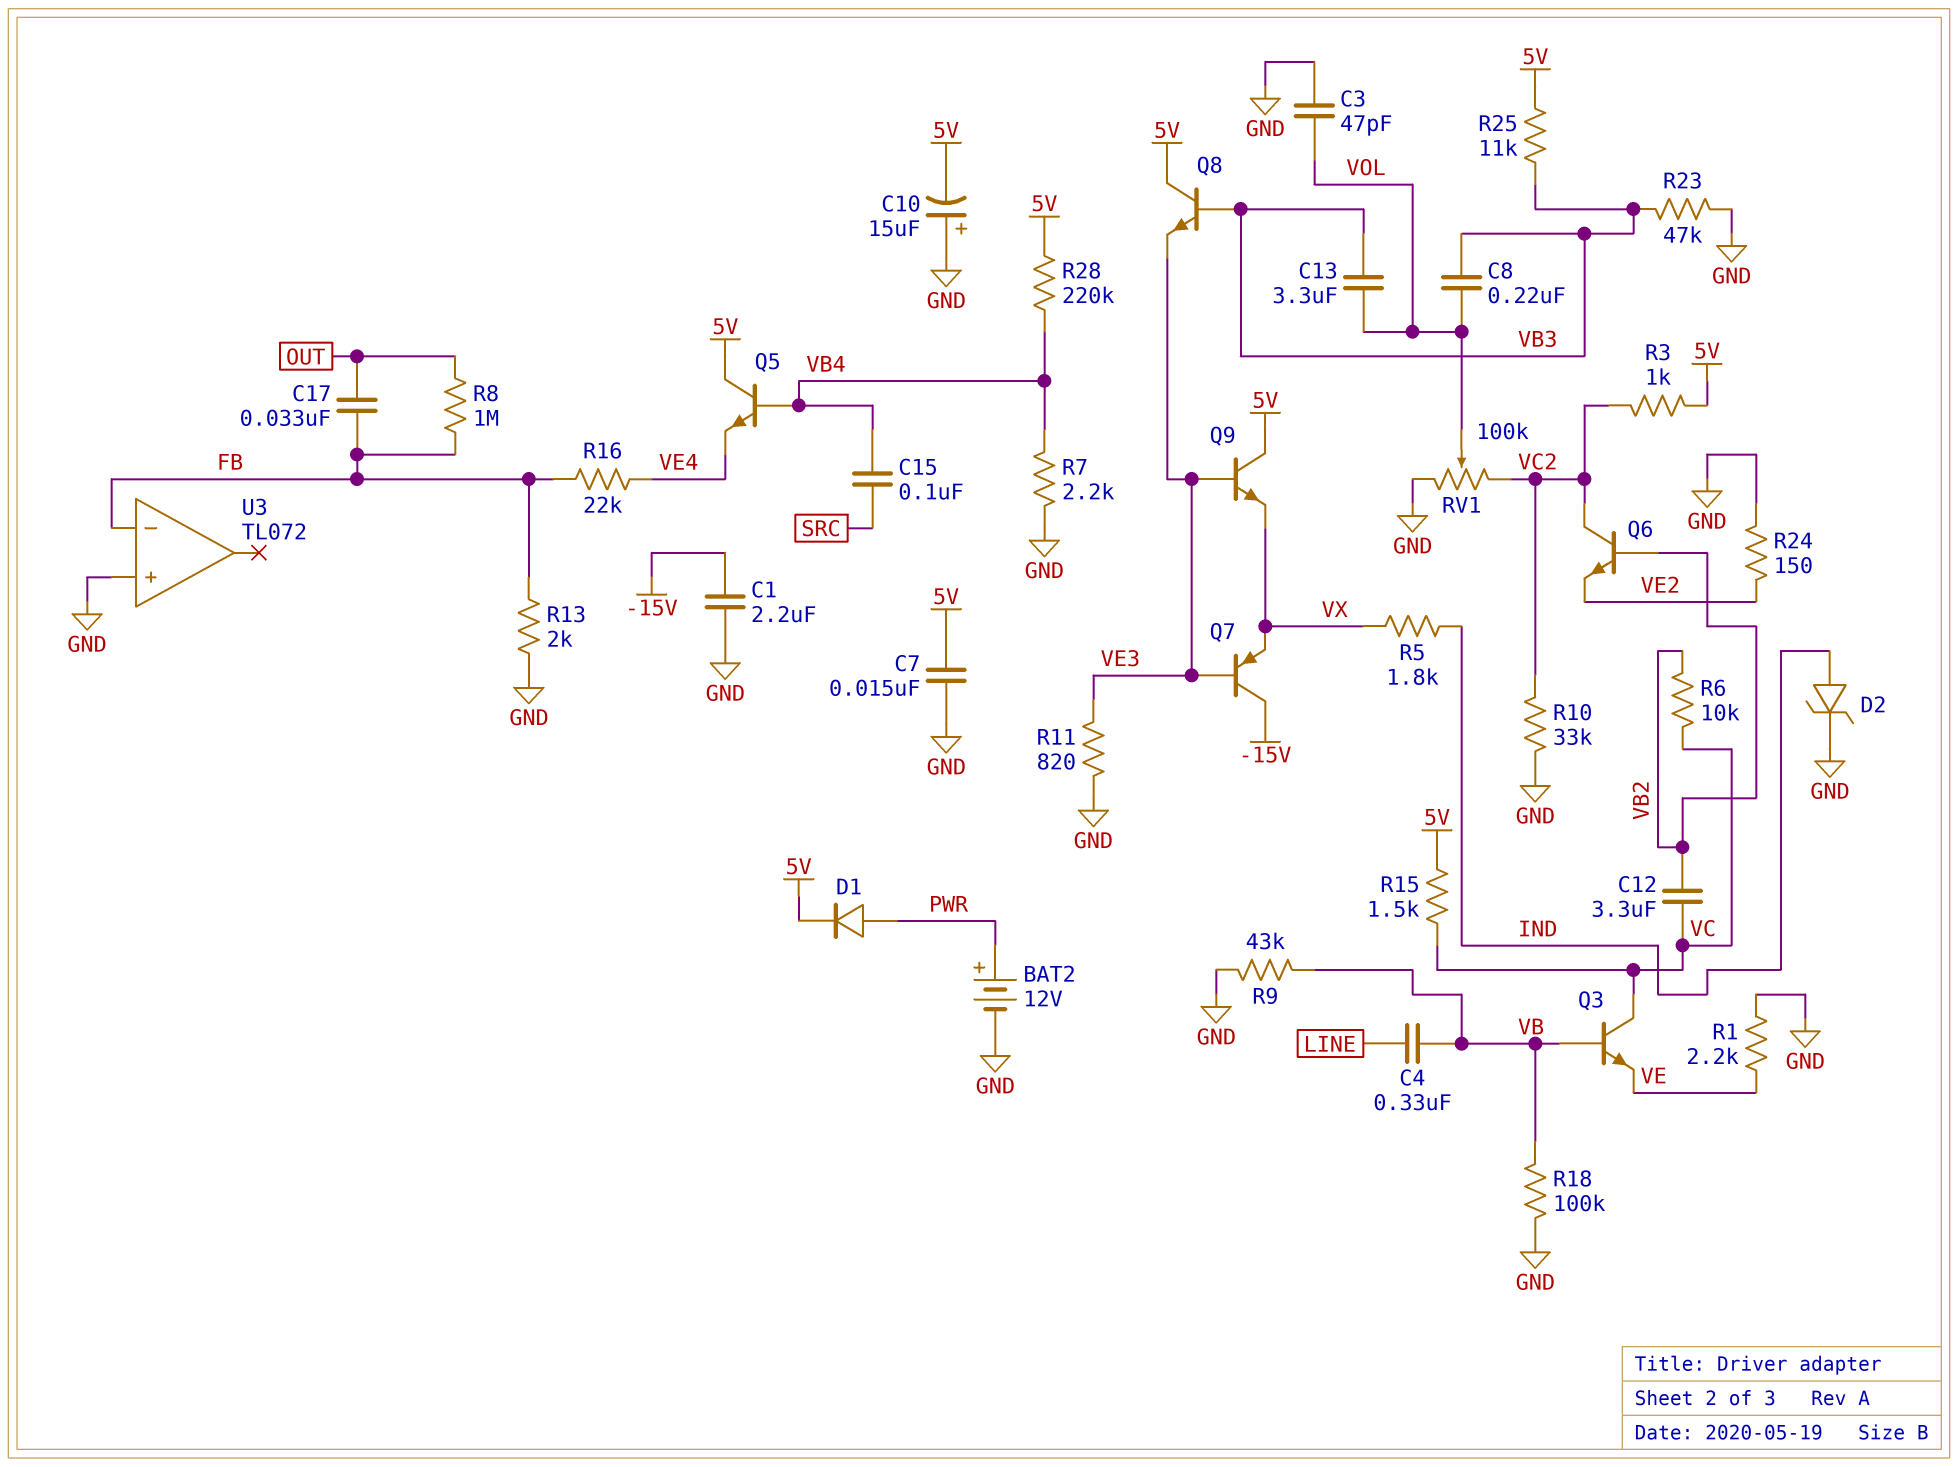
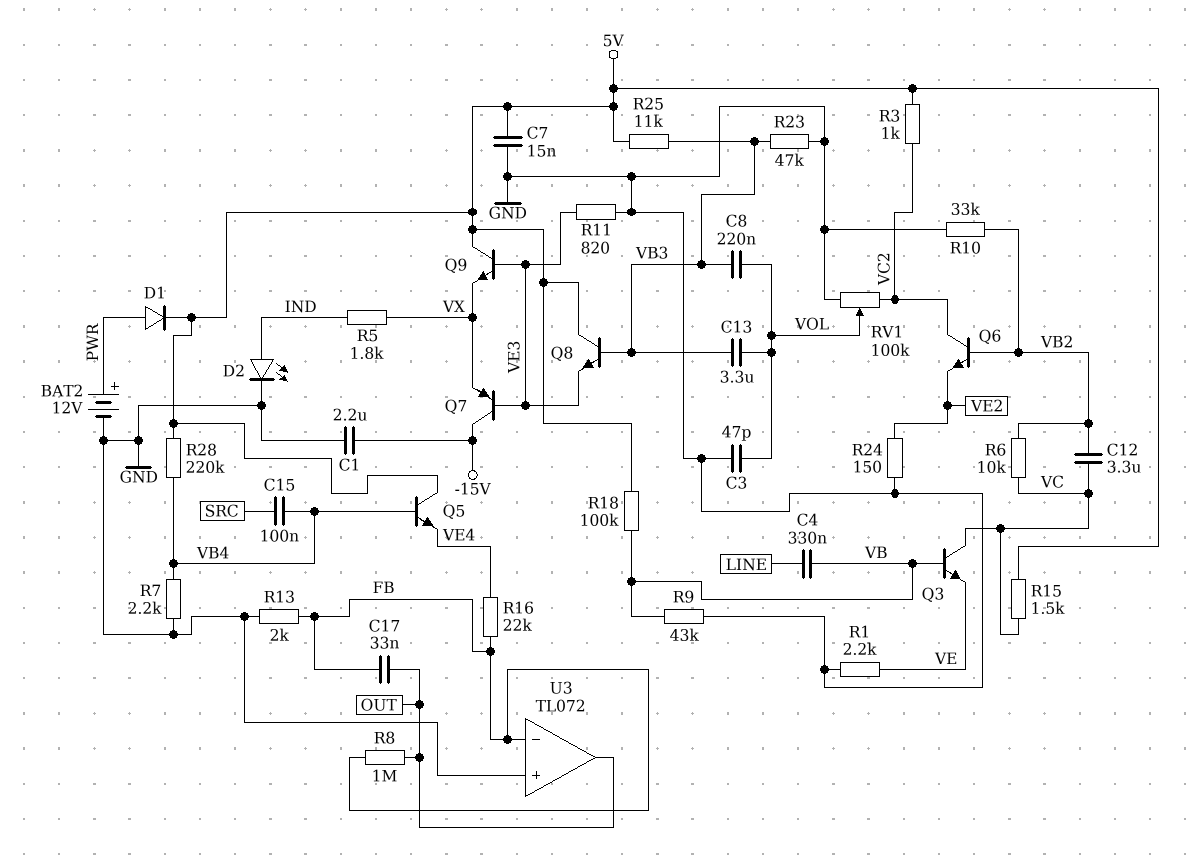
C10: 15uF (plus GND, minus 5V) -> none
D2: zener (A IND, K GND) -> LED (A IND, K GND)
R10: 33k (GND, VC2) -> 33k (GND, VB2)
R18: 100k (GND, VB) -> 100k (5V, VB)
U3 pin out: none -> OUT

